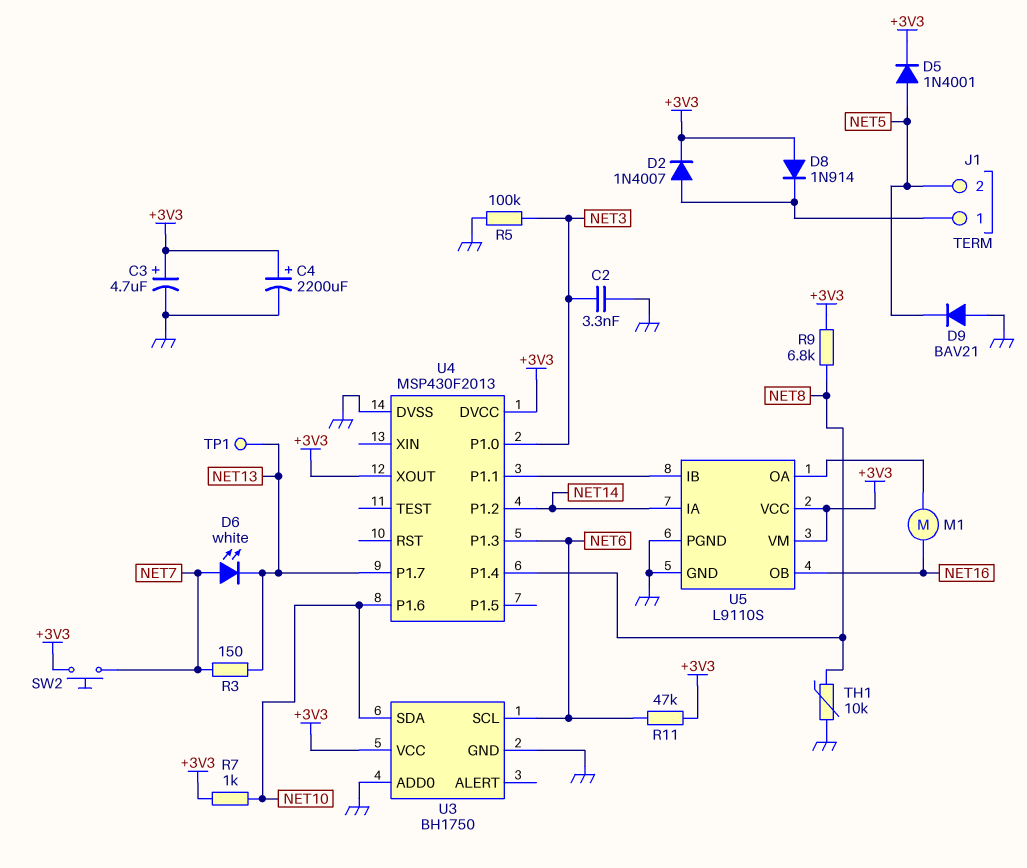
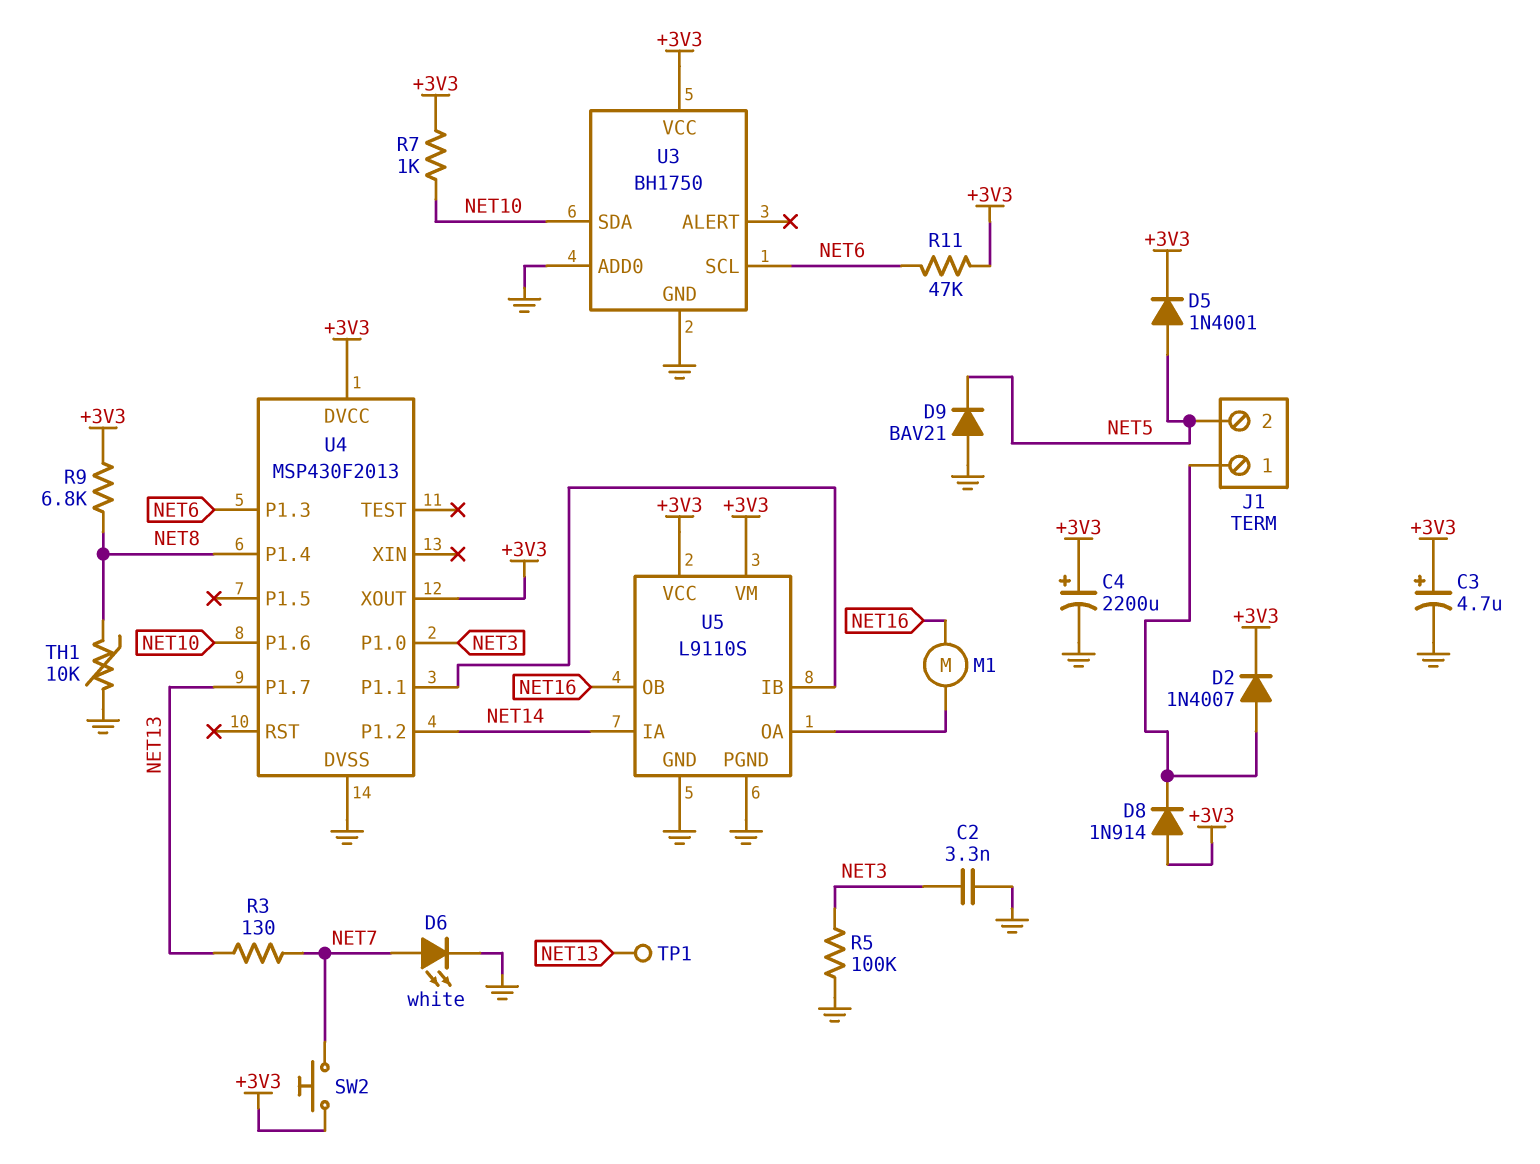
D6: LED white (A NET7, K NET13) -> LED white (A NET7, K GND)
R3: 150 (NET7, NET13) -> 130 (NET7, NET13)

